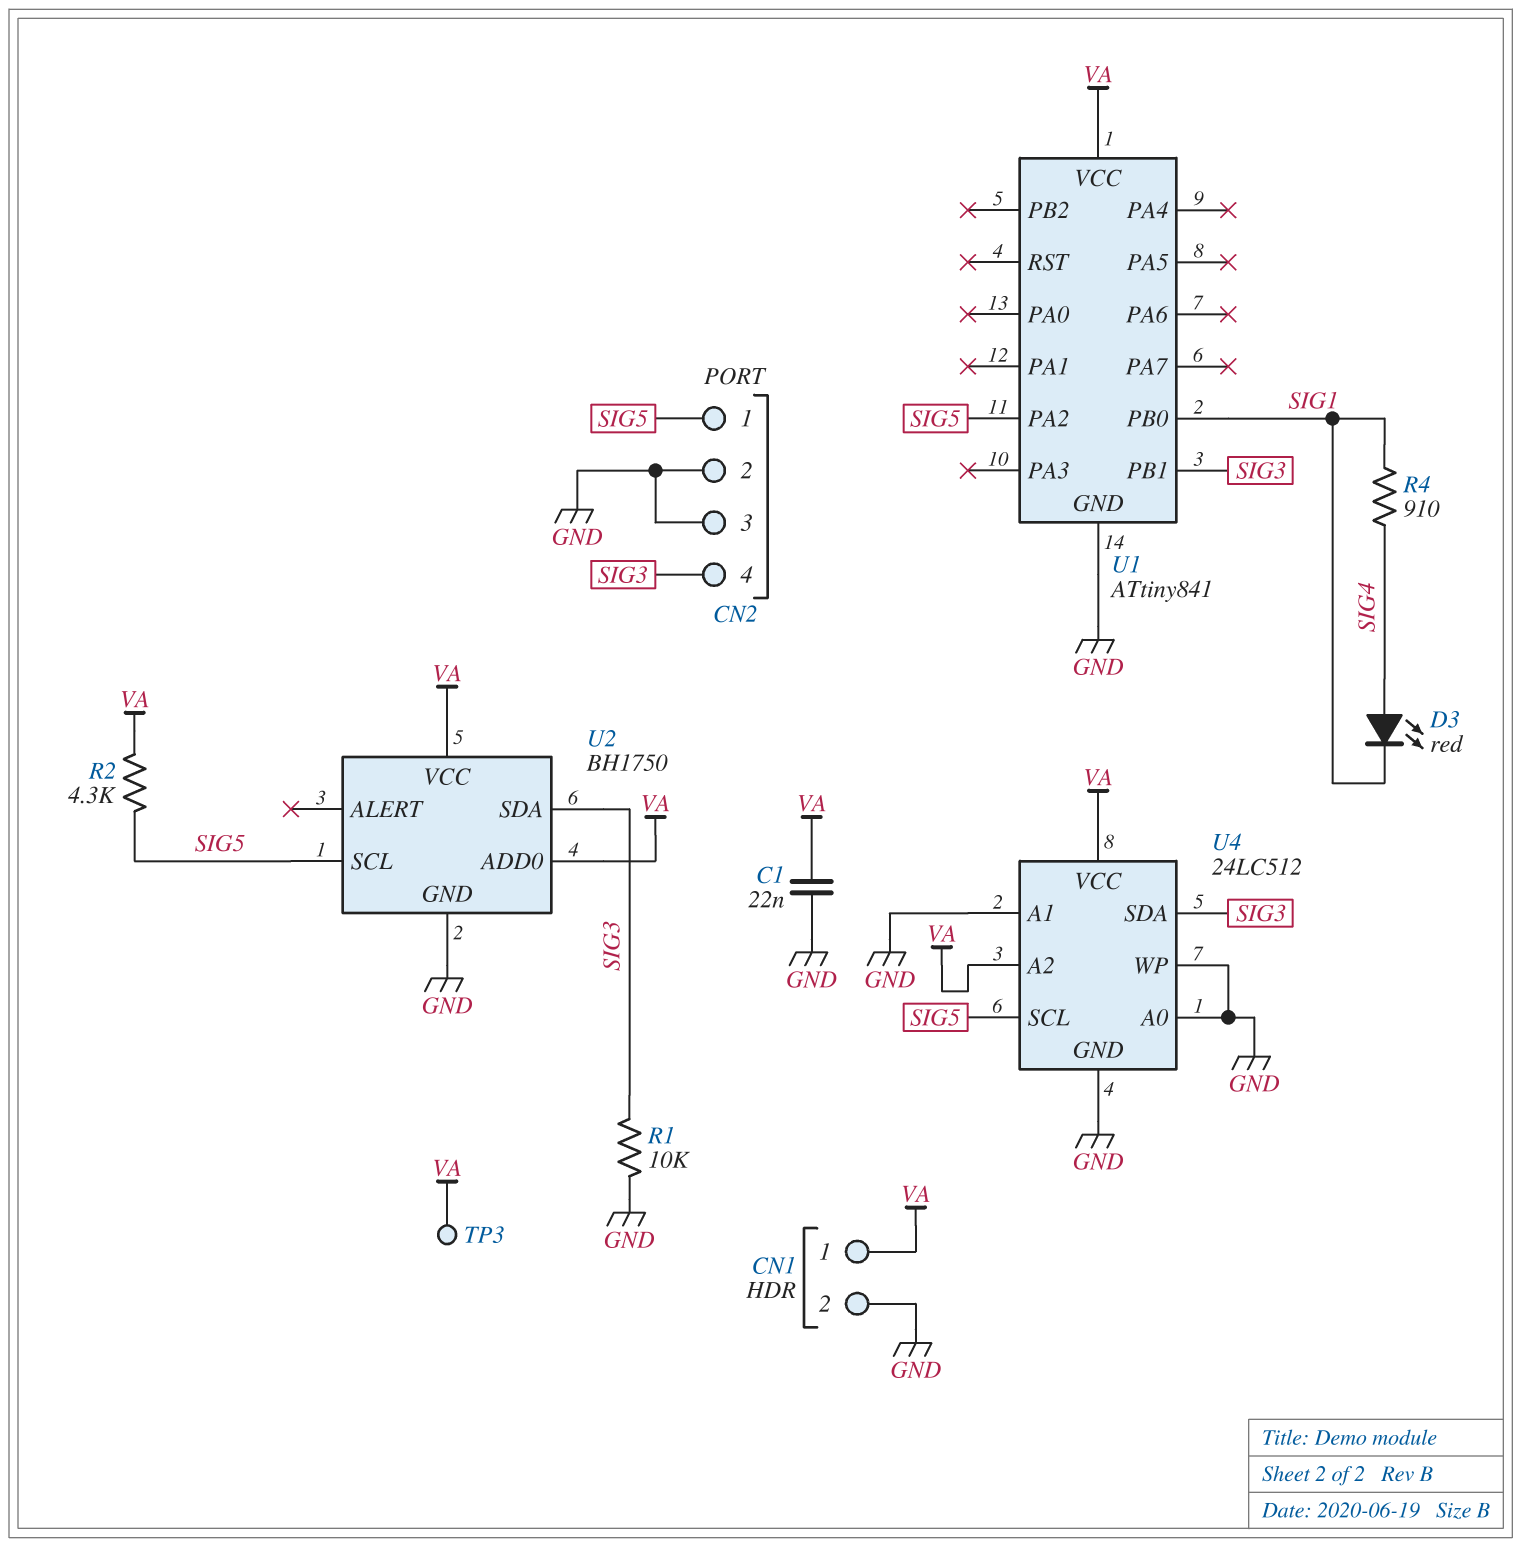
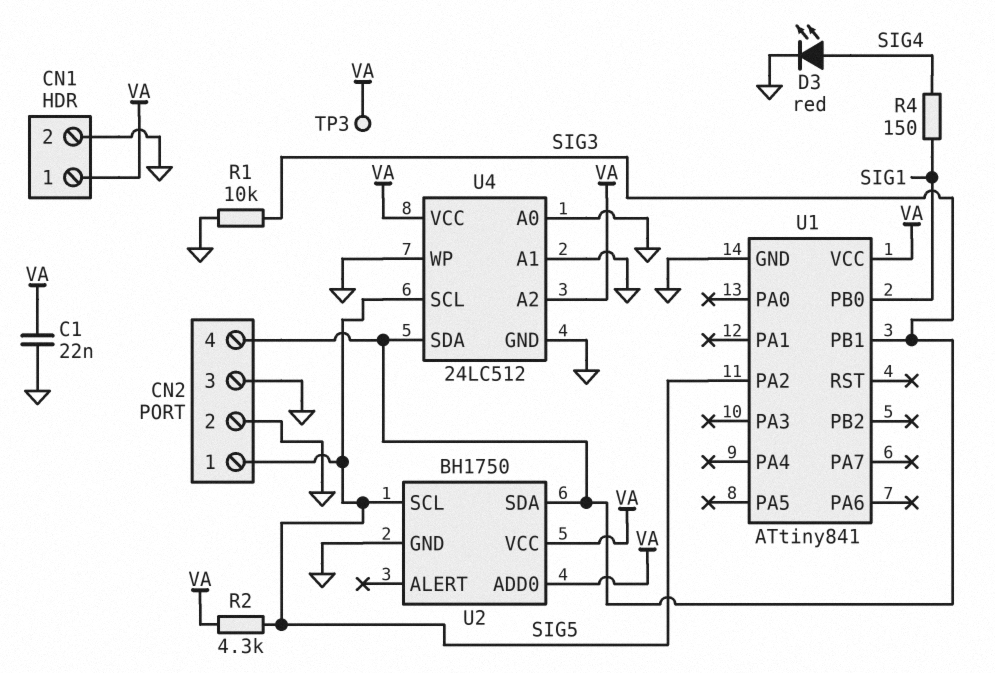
D3: LED red (A SIG4, K SIG1) -> LED red (A SIG4, K GND)
R4: 910 (SIG1, SIG4) -> 150 (SIG1, SIG4)

